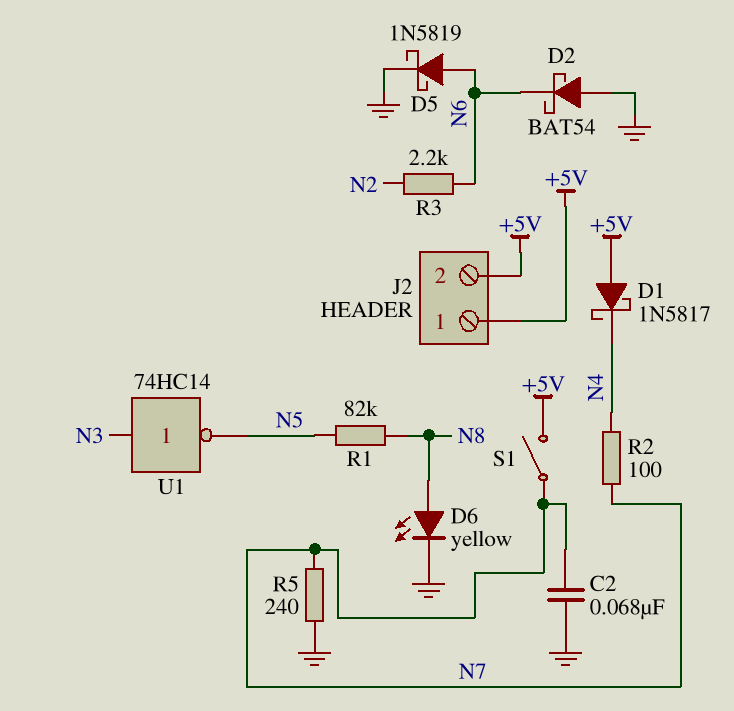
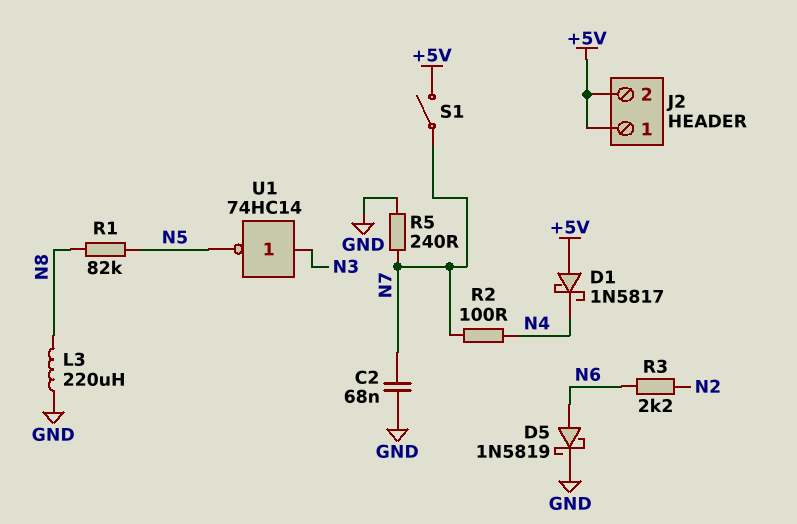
D2: schottky BAT54 (A GND, K N6) -> none
D6: LED yellow (A N8, K GND) -> none
L3: none -> 220uH (GND, N8)

